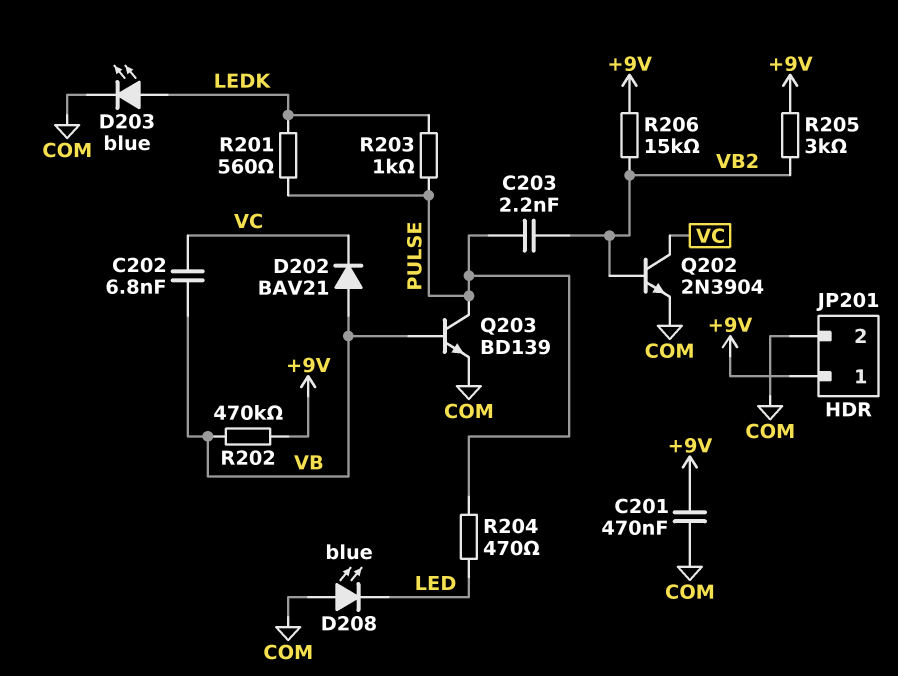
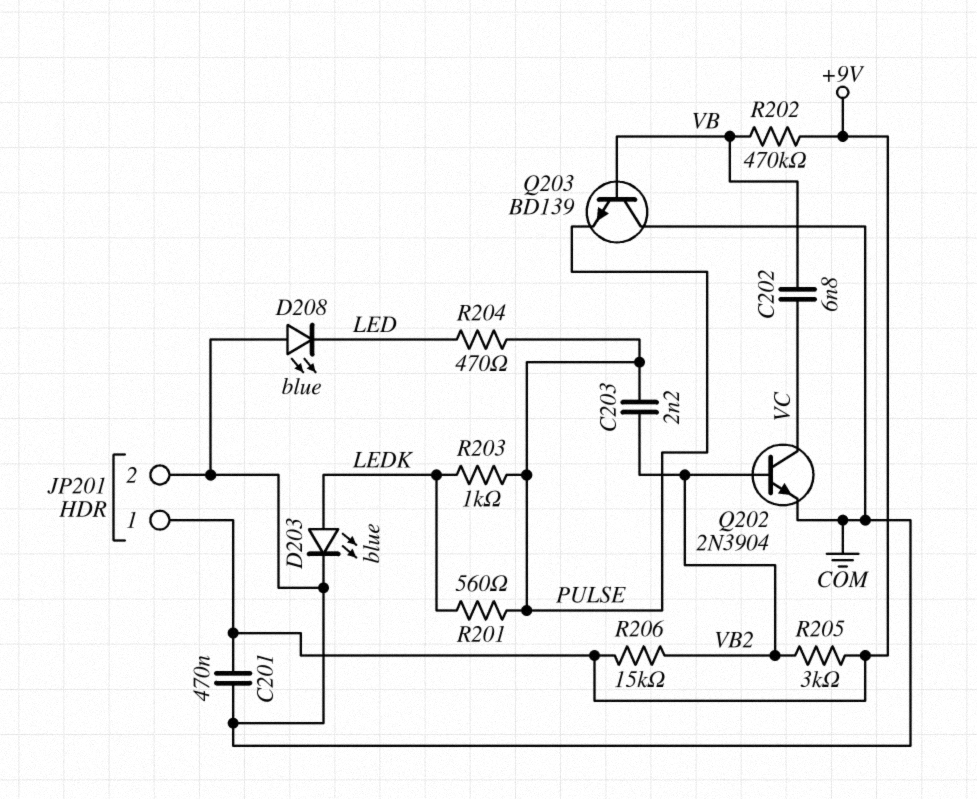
D202: diode BAV21 (A VB, K VC) -> none
Q203: NPN BD139 (B VB, C PULSE, E COM) -> NPN BD139 (B VB, C COM, E PULSE)

